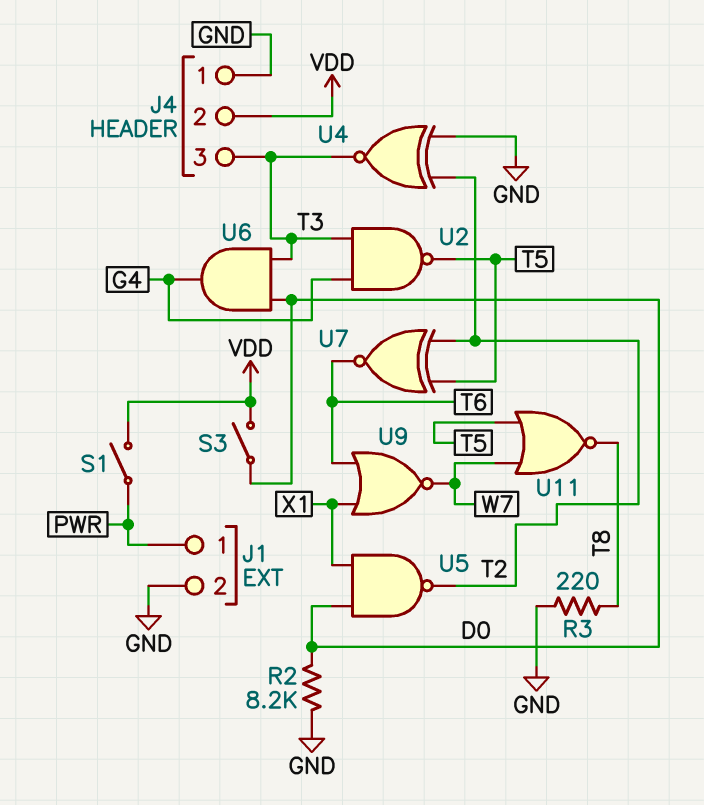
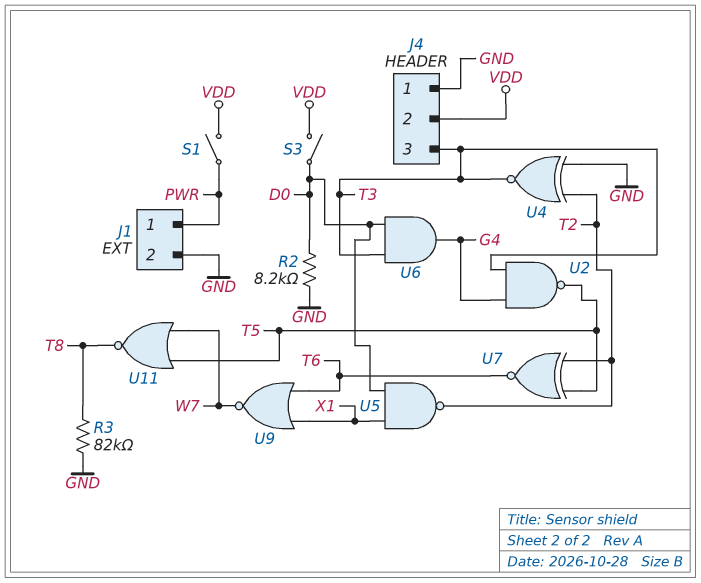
R3: 220 (GND, T8) -> 82k (GND, T8)

